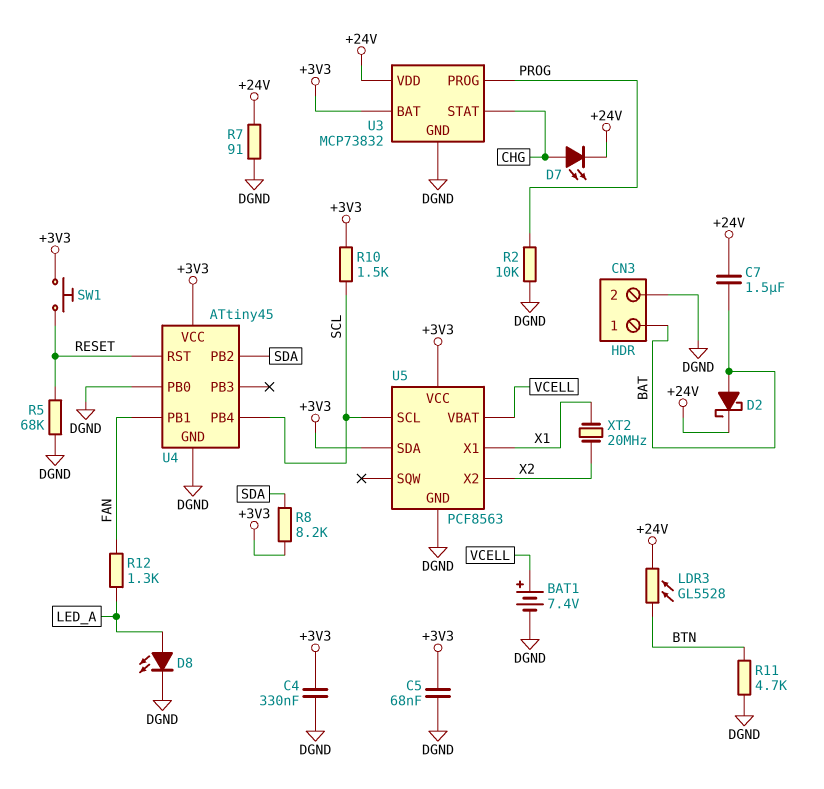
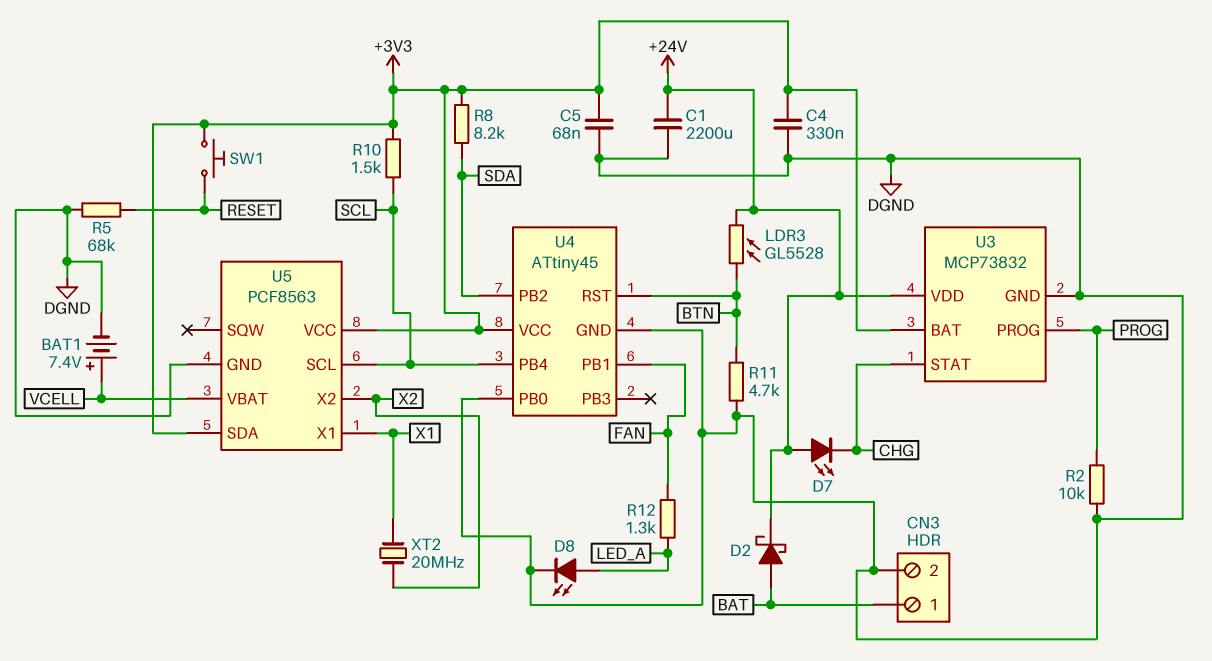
C1: none -> 2200uF (+24V, DGND)
C7: 1.5uF (+24V, BAT) -> none
D7: LED (A CHG, K +24V) -> LED (A +24V, K CHG)
R7: 91 (+24V, DGND) -> none
U4 pin RST: RESET -> BTN

